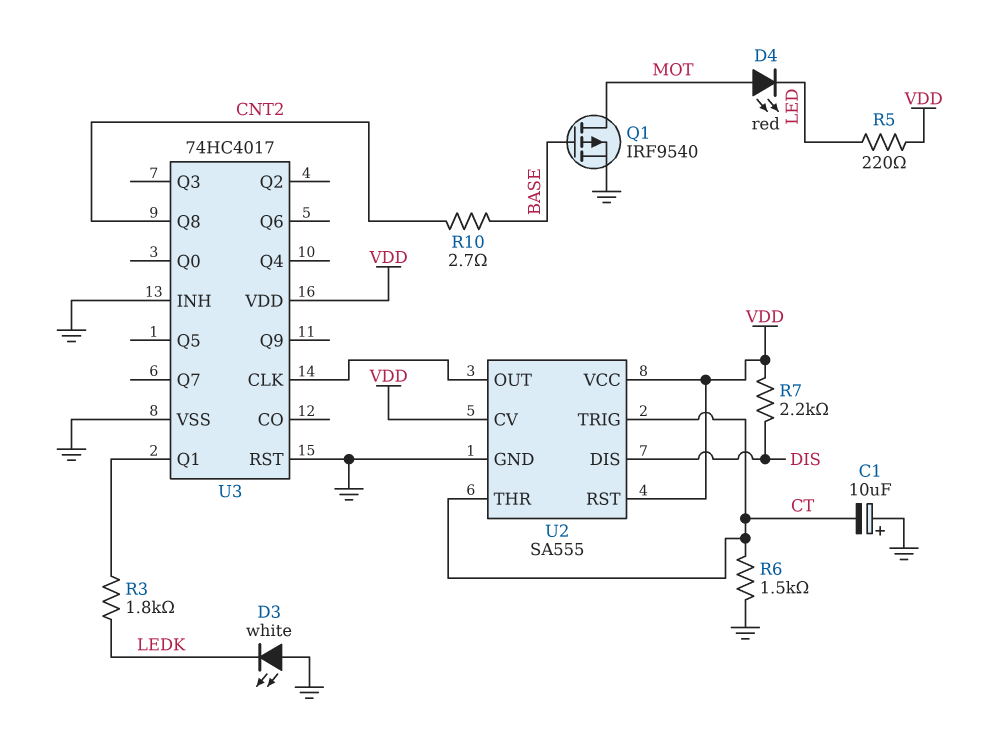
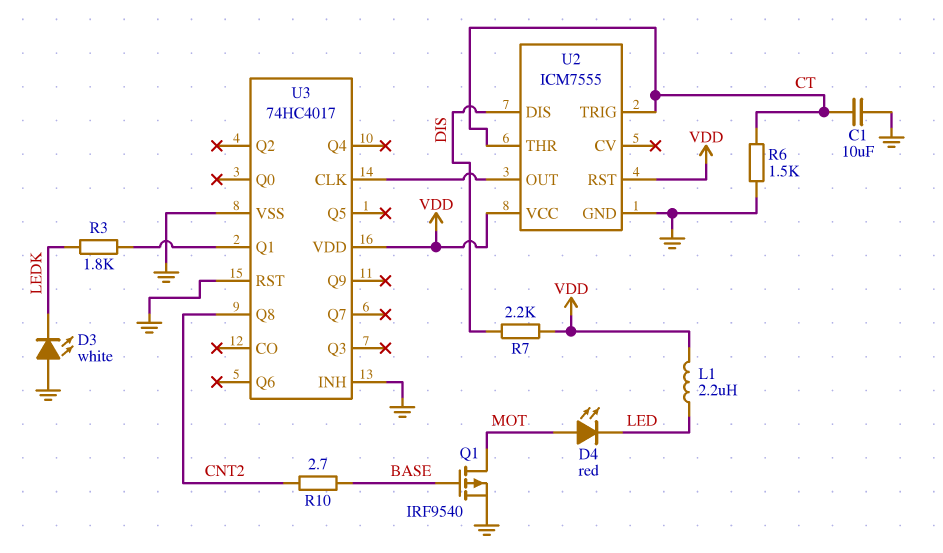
C1: 10uF (plus GND, minus CT) -> 10uF (CT, GND)
L1: none -> 2.2uH (LED, VDD)
R5: 220 (LED, VDD) -> none
U2: SA555 -> ICM7555
U2 pin CV: VDD -> none

